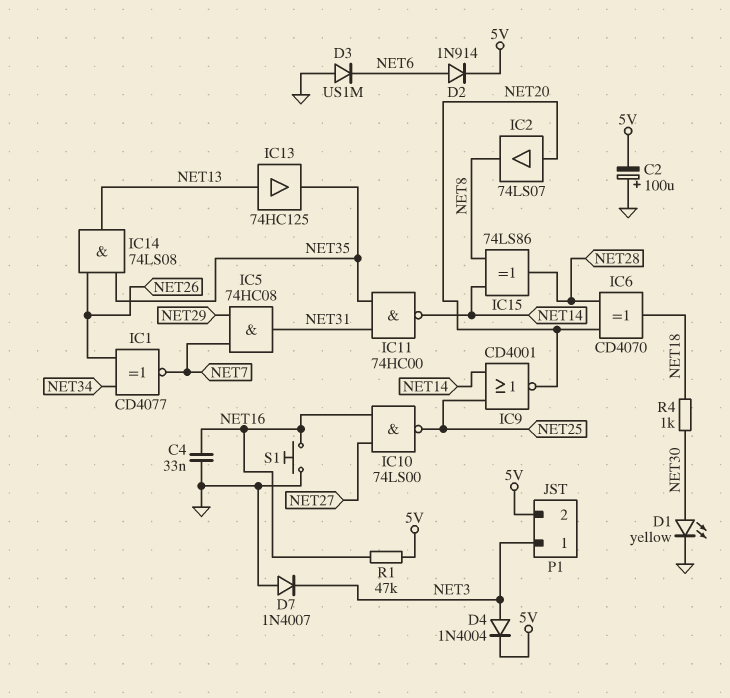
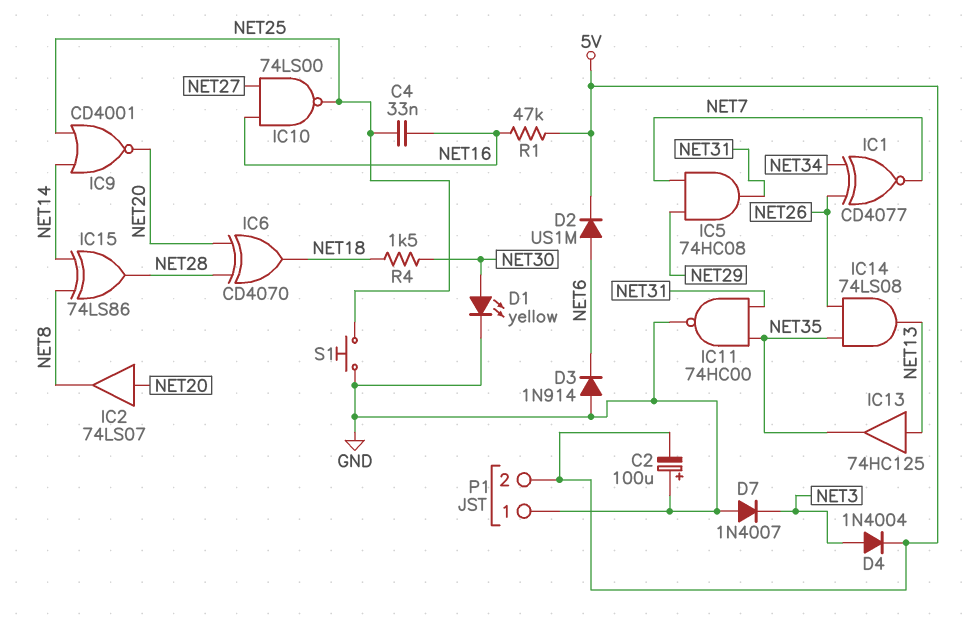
C4: 33nF (GND, NET16) -> 33nF (NET16, NET25)
D2: diode 1N914 (A NET6, K 5V) -> diode US1M (A NET6, K 5V)
D3: diode US1M (A GND, K NET6) -> diode 1N914 (A GND, K NET6)
IC11: NAND 74HC00 (in NET31, in NET35, out NET14) -> NAND 74HC00 (in NET31, in NET35, out GND)
P1 pin 1: NET3 -> GND
R4: 1k (NET18, NET30) -> 1.5k (NET18, NET30)
S1: button (GND, NET16) -> button (GND, NET25)

